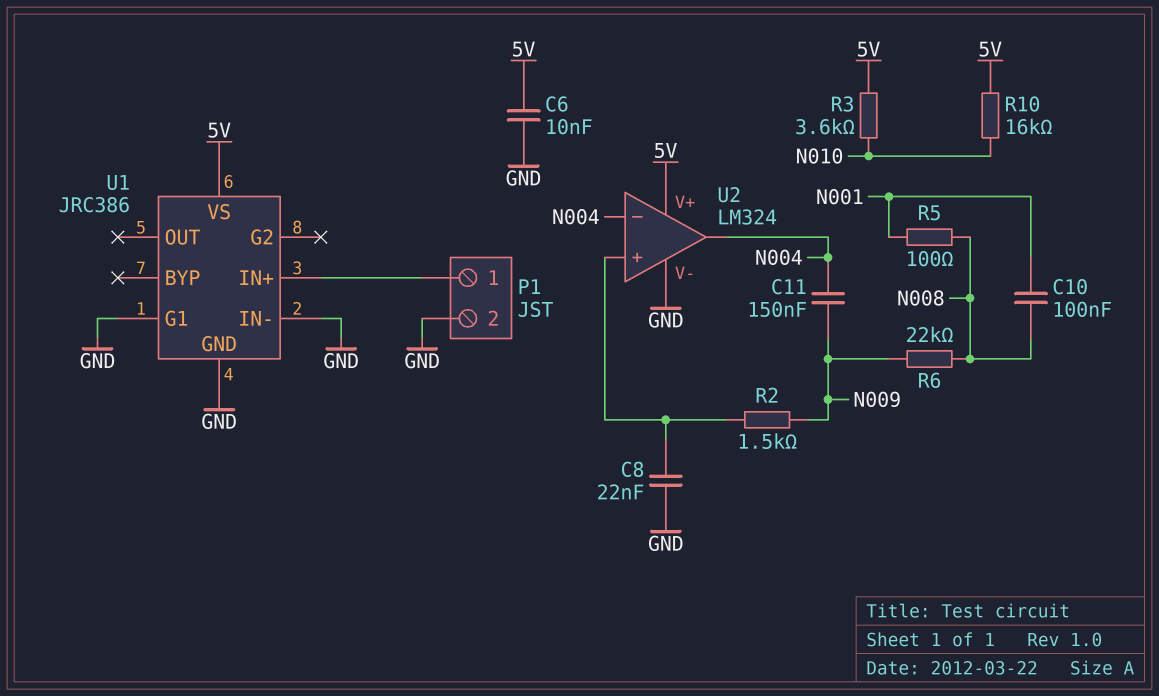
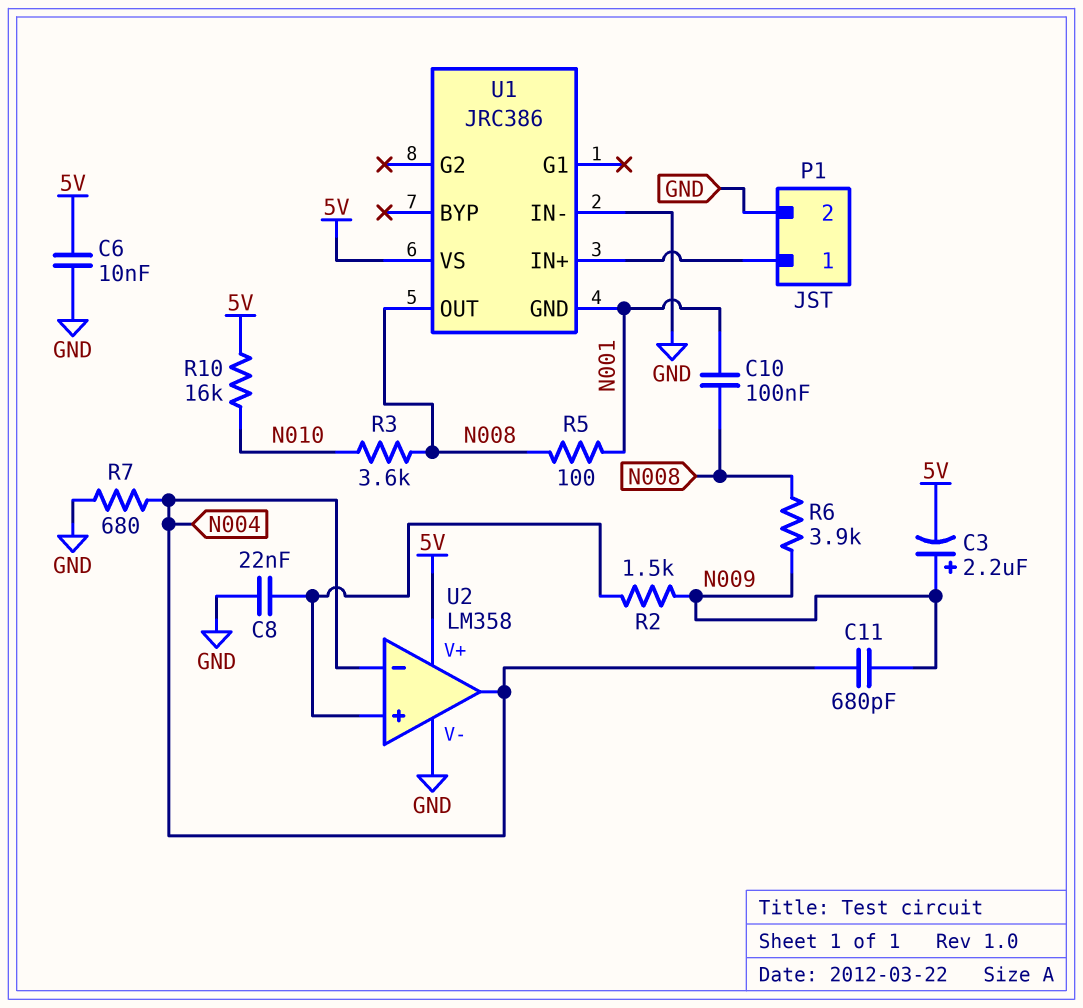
C3: none -> 2.2uF (plus N009, minus 5V)
C11: 150nF (N004, N009) -> 680pF (N004, N009)
R3: 3.6k (5V, N010) -> 3.6k (N008, N010)
R6: 22k (N008, N009) -> 3.9k (N008, N009)
R7: none -> 680 (GND, N004)
U1 pin G1: GND -> none
U1 pin GND: GND -> N001
U1 pin OUT: none -> N008
U2: LM324 -> LM358

